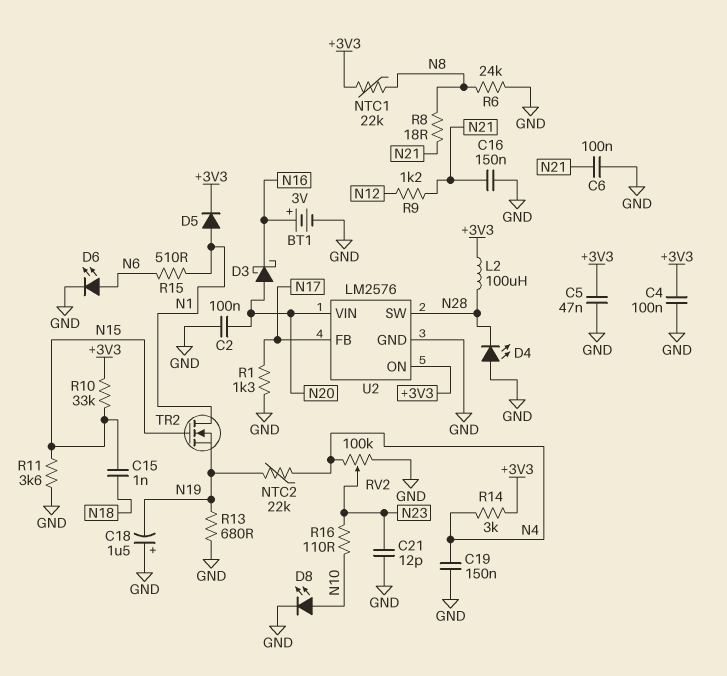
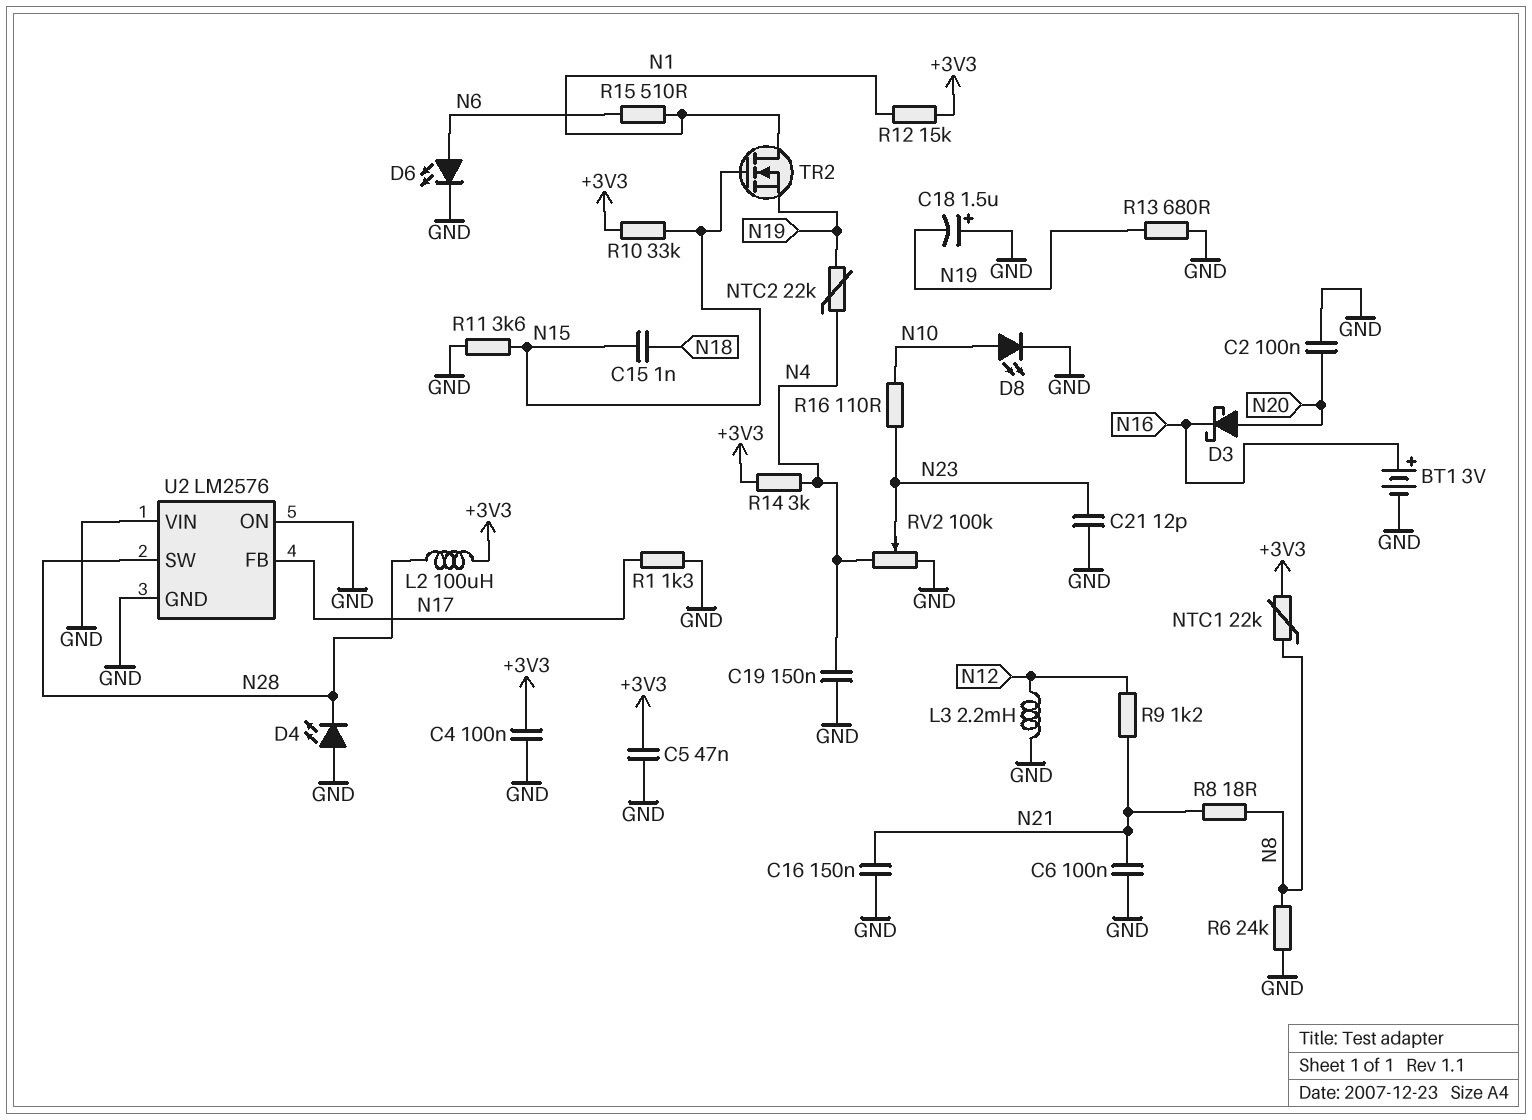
D5: diode (A N1, K +3V3) -> none
L3: none -> 2.2mH (GND, N12)
R12: none -> 15k (+3V3, N1)
U2 pin ON: +3V3 -> GND
U2 pin VIN: N20 -> GND

